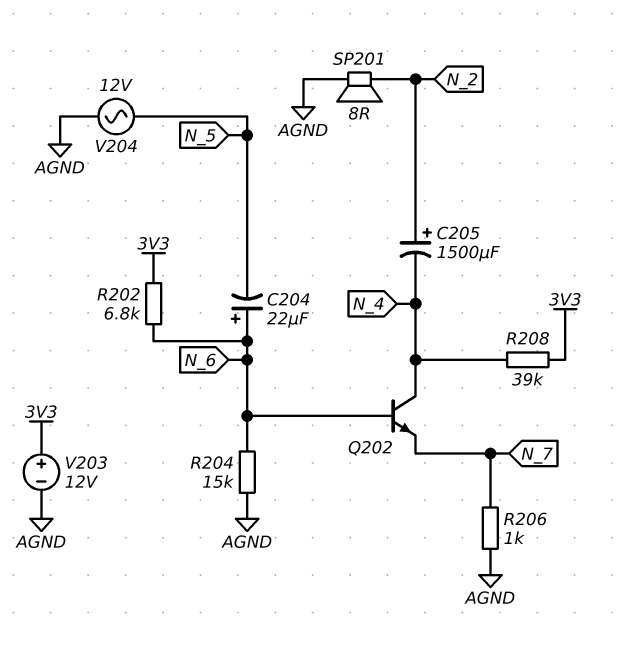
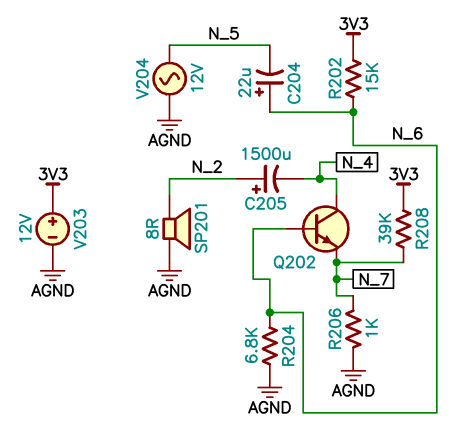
R202: 6.8k (3V3, N_6) -> 15k (3V3, N_6)
R204: 15k (AGND, N_6) -> 6.8k (AGND, N_6)
R208: 39k (3V3, N_4) -> 39k (3V3, N_7)

